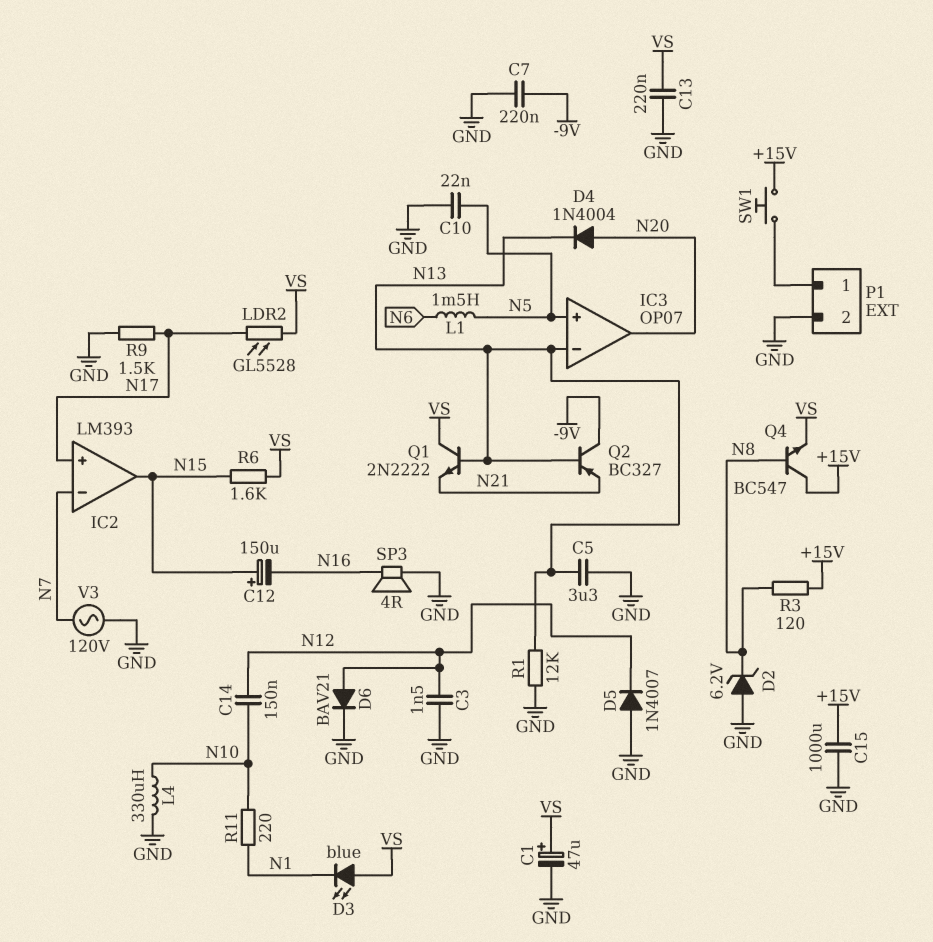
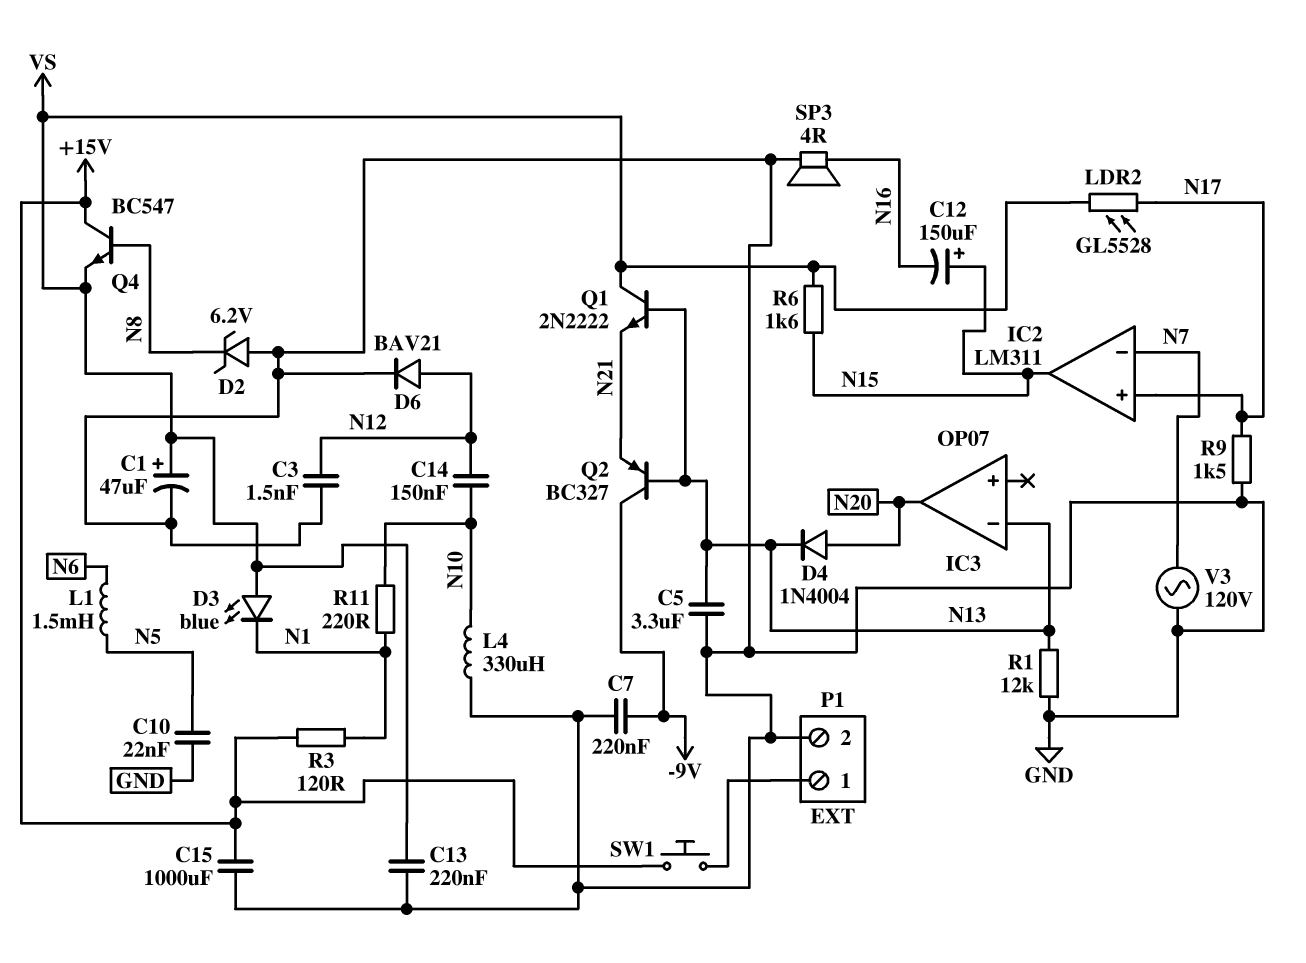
D5: diode 1N4007 (A GND, K N12) -> none
IC2: LM393 -> LM311
IC3 pin in+: N5 -> none
R3: 120 (+15V, N8) -> 120 (+15V, N1)

